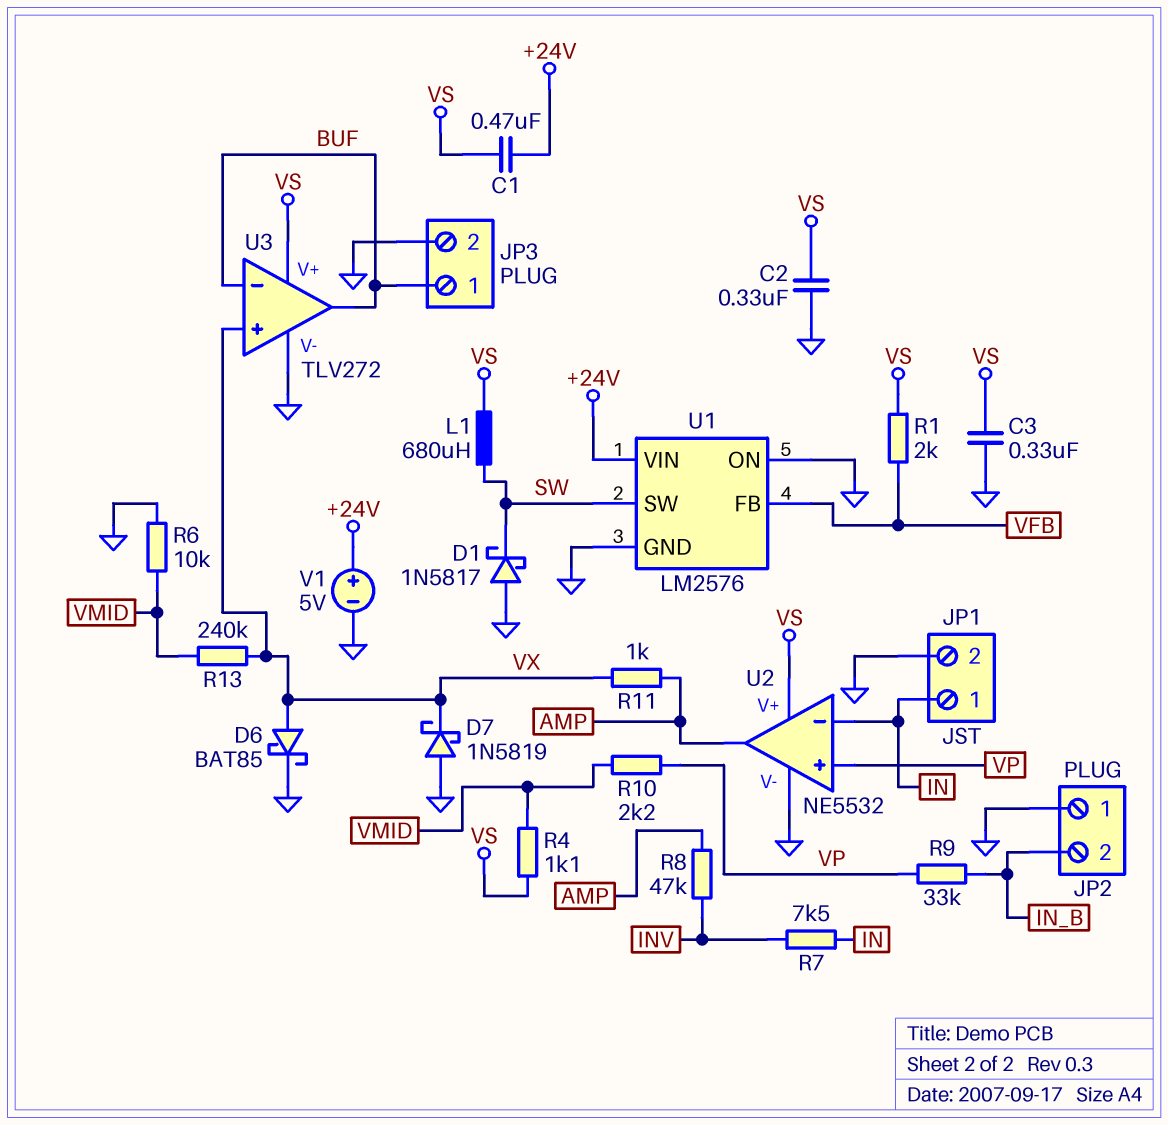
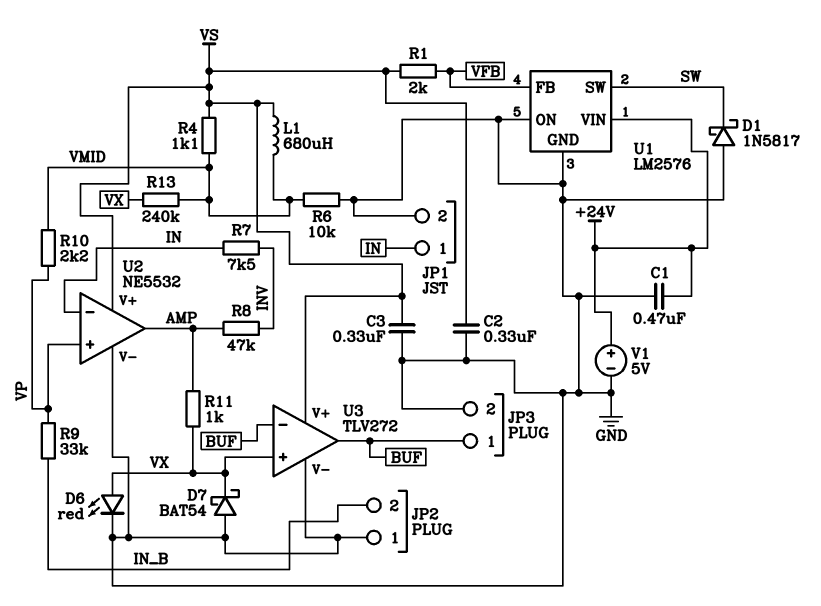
C1: 470nF (+24V, VS) -> 470nF (+24V, GND)
D6: schottky BAT85 (A VX, K GND) -> LED red (A VX, K GND)
D7: schottky 1N5819 (A GND, K VX) -> schottky BAT54 (A GND, K VX)
L1: 680uH (SW, VS) -> 680uH (VMID, VS)

